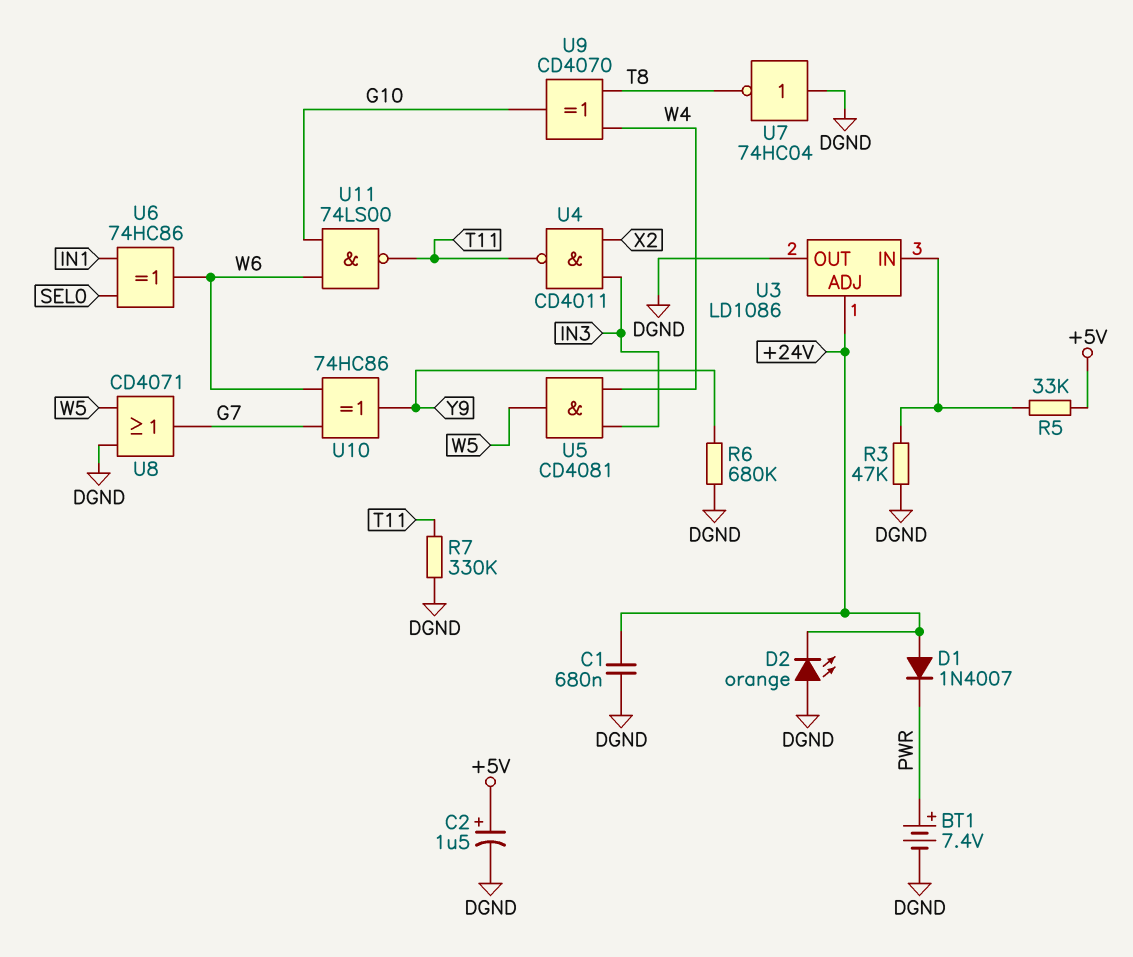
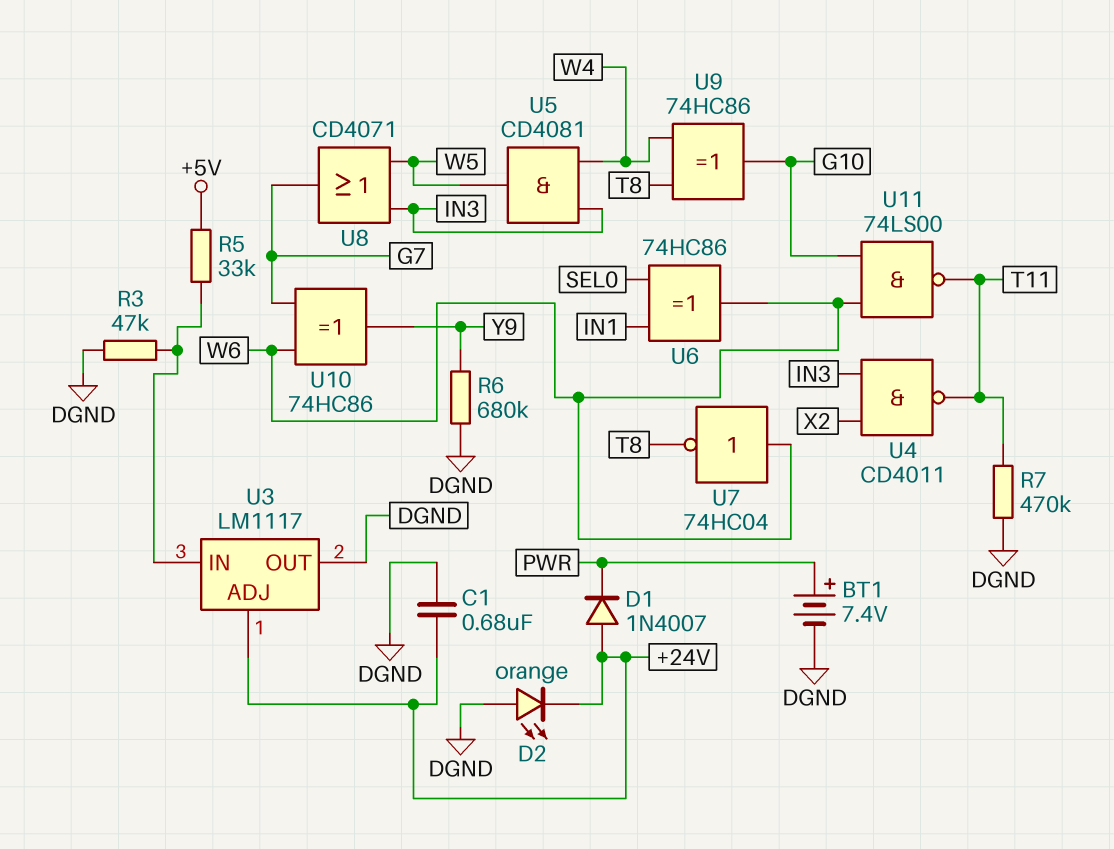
C2: 1.5uF (plus +5V, minus DGND) -> none
R7: 330k (DGND, T11) -> 470k (DGND, T11)
U3: LD1086 -> LM1117
U7: NOT 74HC04 (in DGND, out T8) -> NOT 74HC04 (in W6, out T8)
U8: OR CD4071 (in DGND, in W5, out G7) -> OR CD4071 (in IN3, in W5, out G7)
U9: XOR CD4070 (in T8, in W4, out G10) -> XOR 74HC86 (in T8, in W4, out G10)

